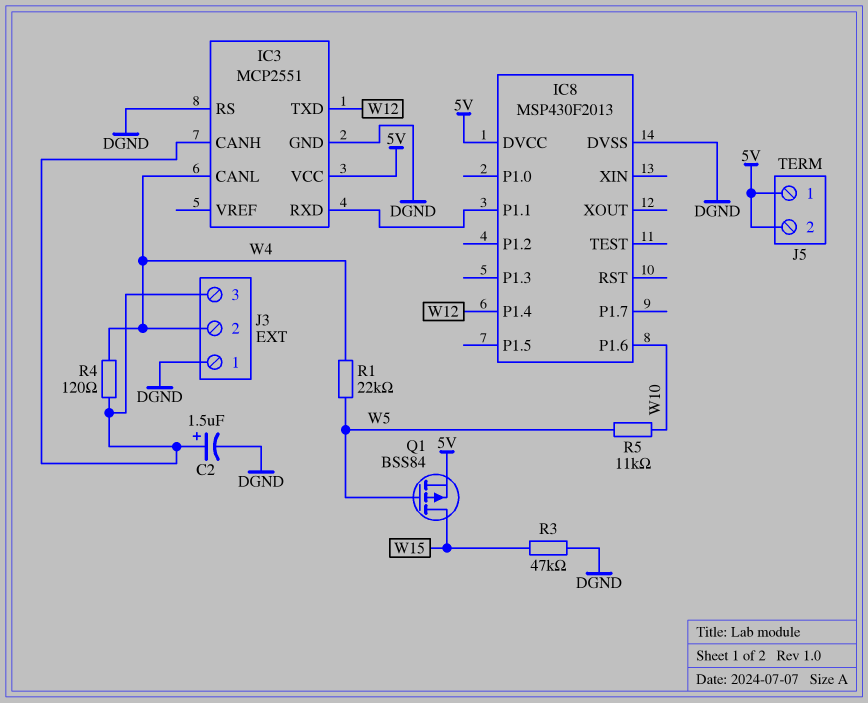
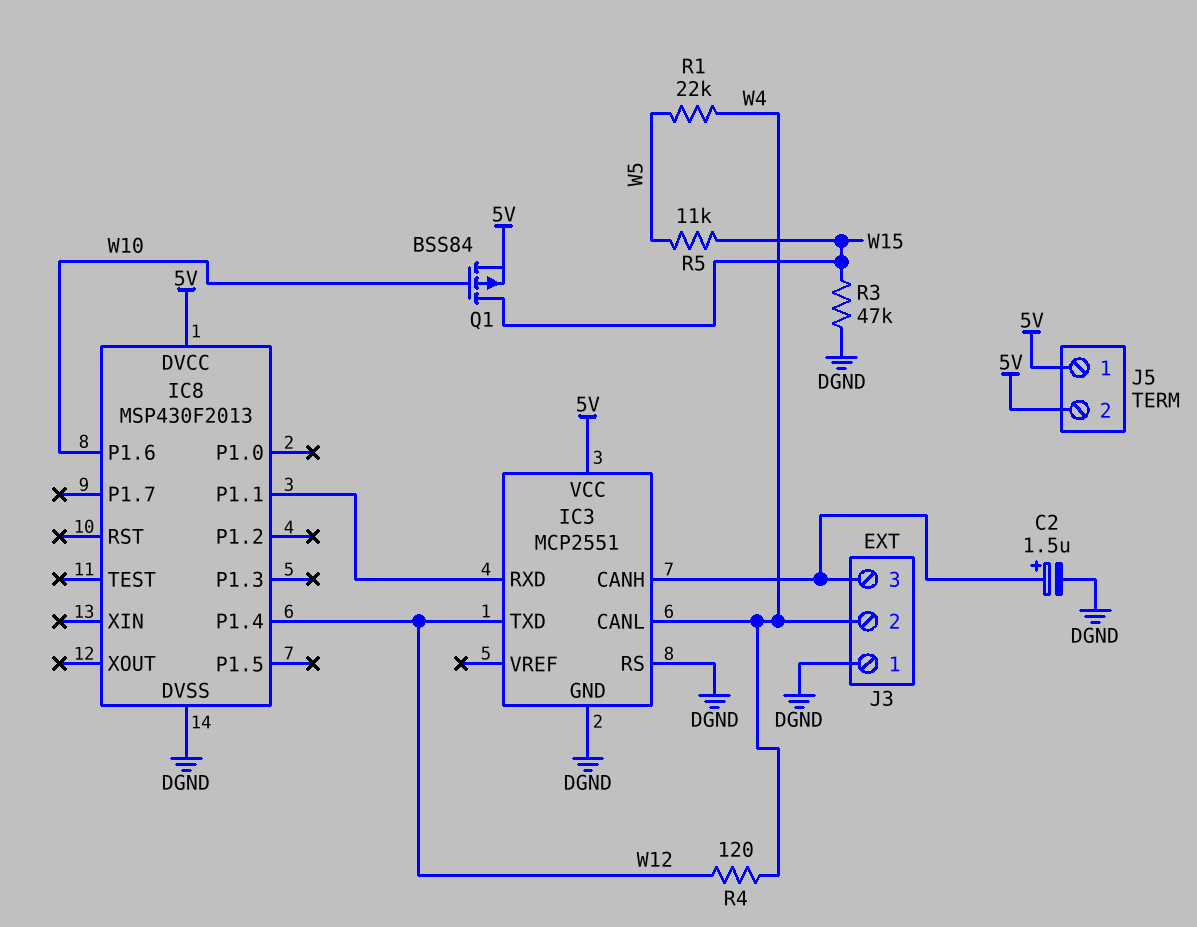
Q1: PMOS BSS84 (G W5, D W15, S 5V) -> PMOS BSS84 (G W10, D W15, S 5V)
R4: 120 (IC3/CANH, W4) -> 120 (W4, W12)
R5: 11k (W5, W10) -> 11k (W5, W15)

